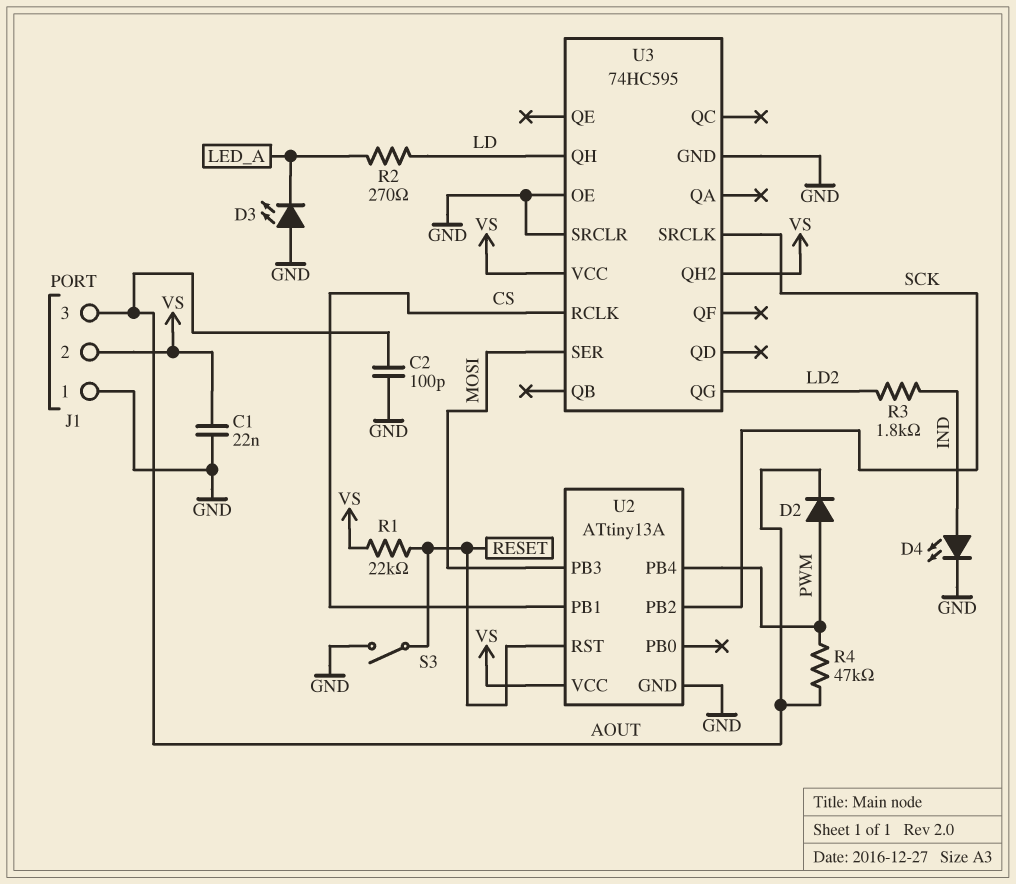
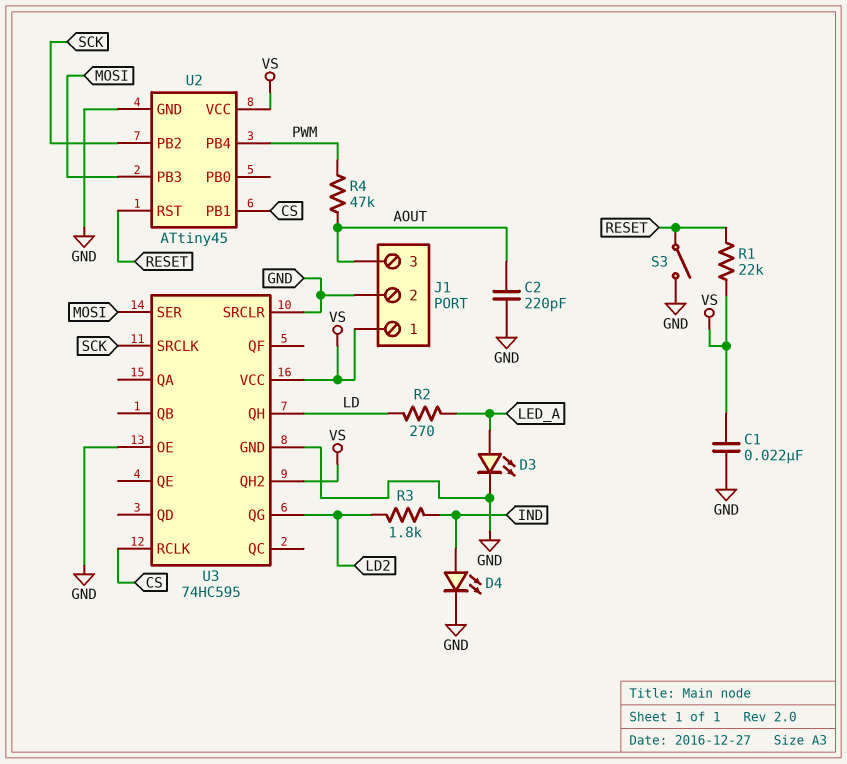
C2: 100pF (AOUT, GND) -> 220pF (AOUT, GND)
D2: diode (A PWM, K AOUT) -> none
D3: LED (A GND, K LED_A) -> LED (A LED_A, K GND)
J1 pin 1: GND -> VS
J1 pin 2: VS -> GND
U2: ATtiny13A -> ATtiny45

